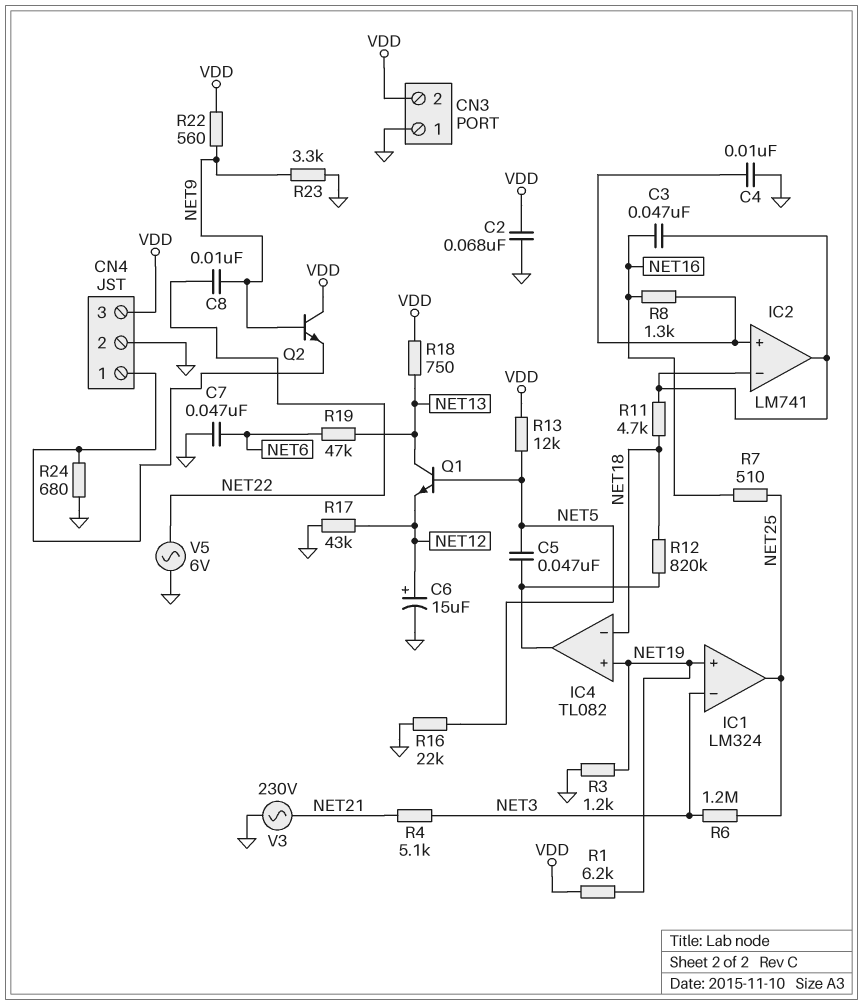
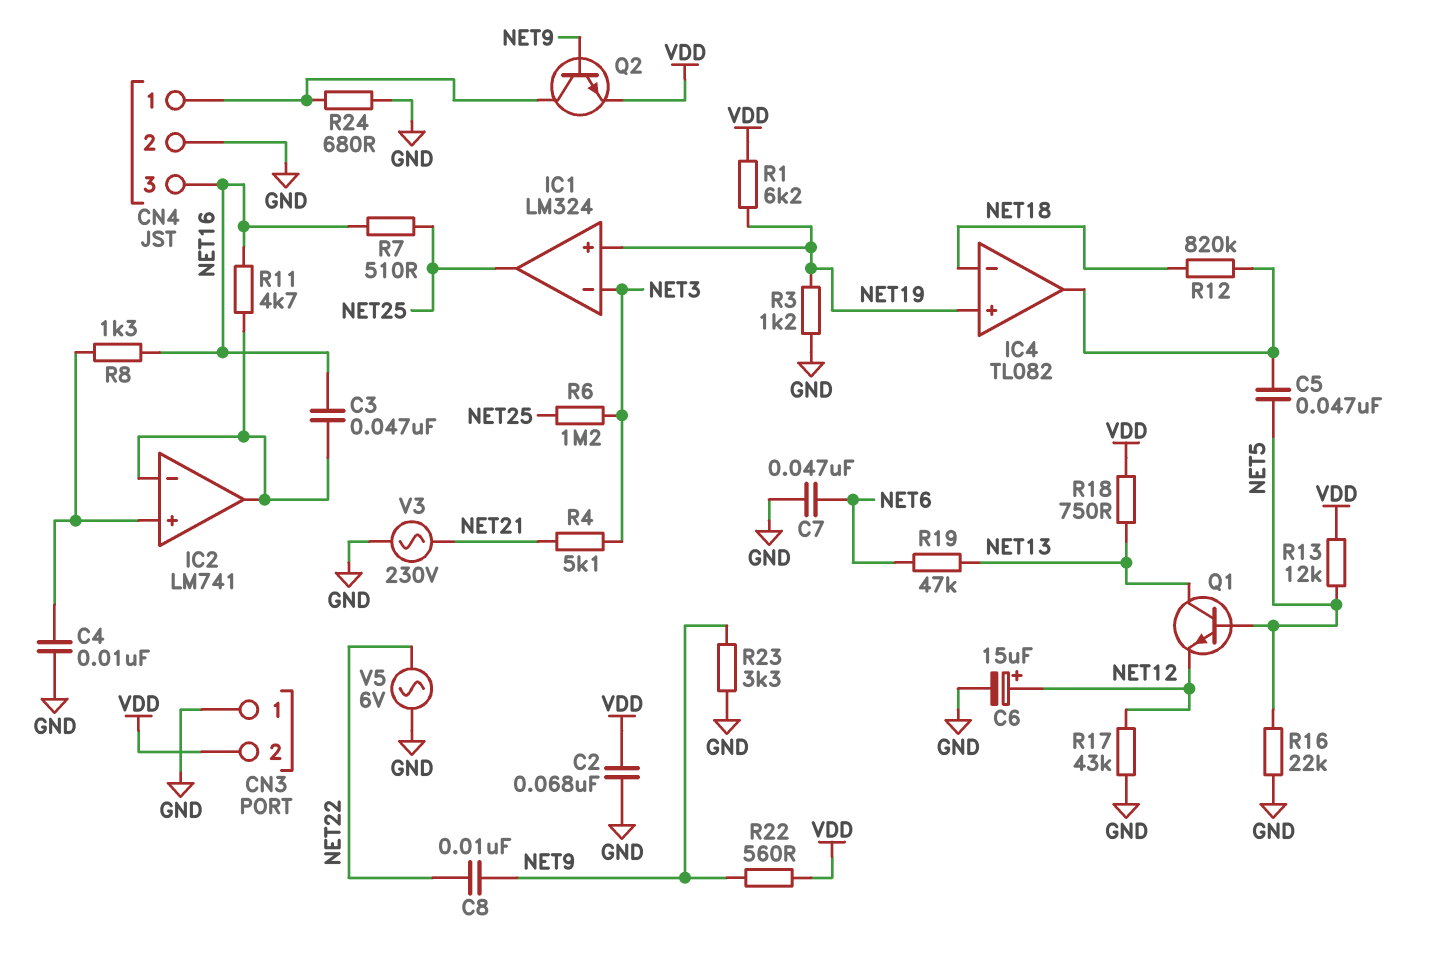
CN4 pin 3: VDD -> NET16
Q2: NPN (B NET9, C VDD, E CN4/1) -> NPN (B NET9, C CN4/1, E VDD)
R11: 4.7k (IC2/in-, NET18) -> 4.7k (IC2/in-, NET16)

